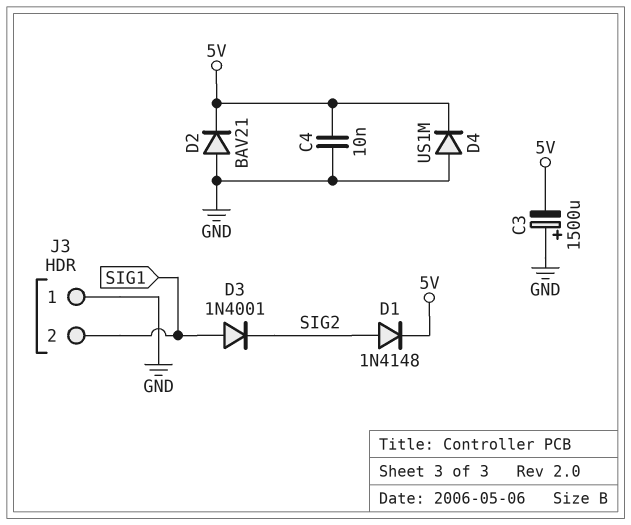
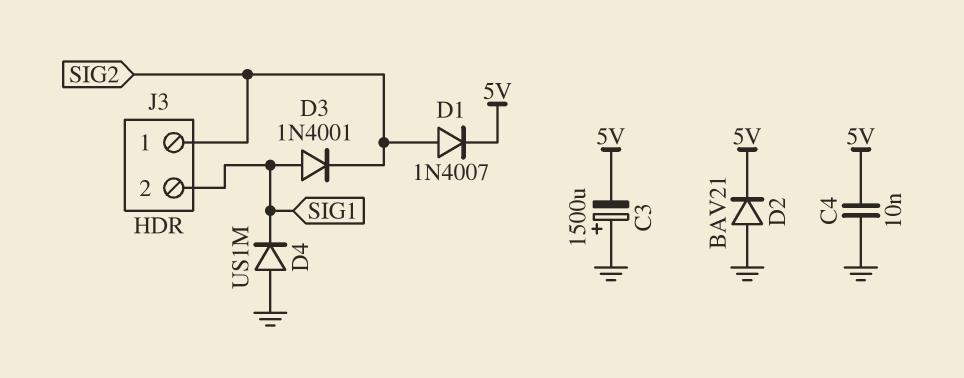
D1: diode 1N4148 (A SIG2, K 5V) -> diode 1N4007 (A SIG2, K 5V)
D4: diode US1M (A GND, K 5V) -> diode US1M (A GND, K SIG1)
J3 pin 1: GND -> SIG2

